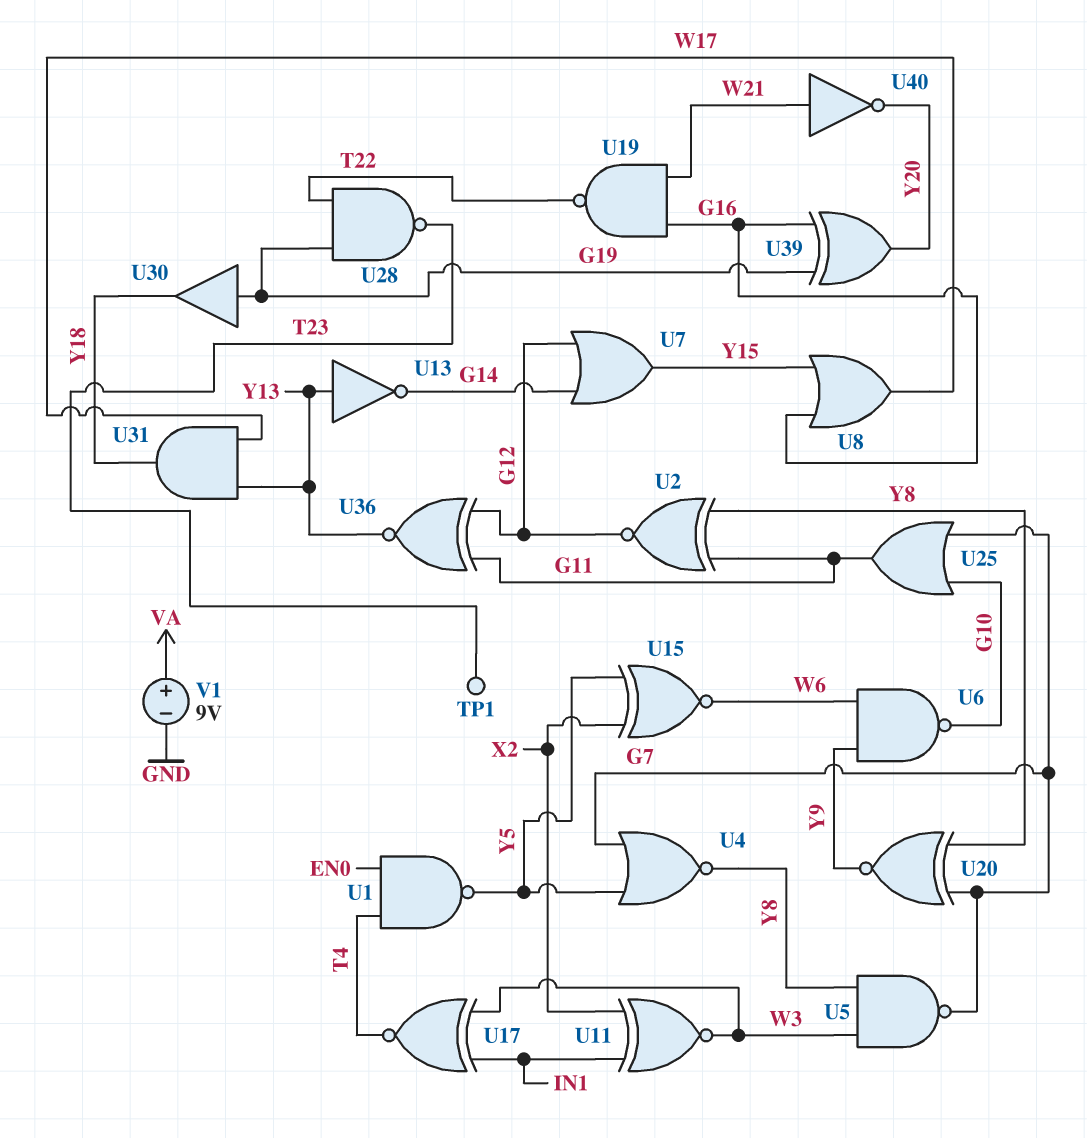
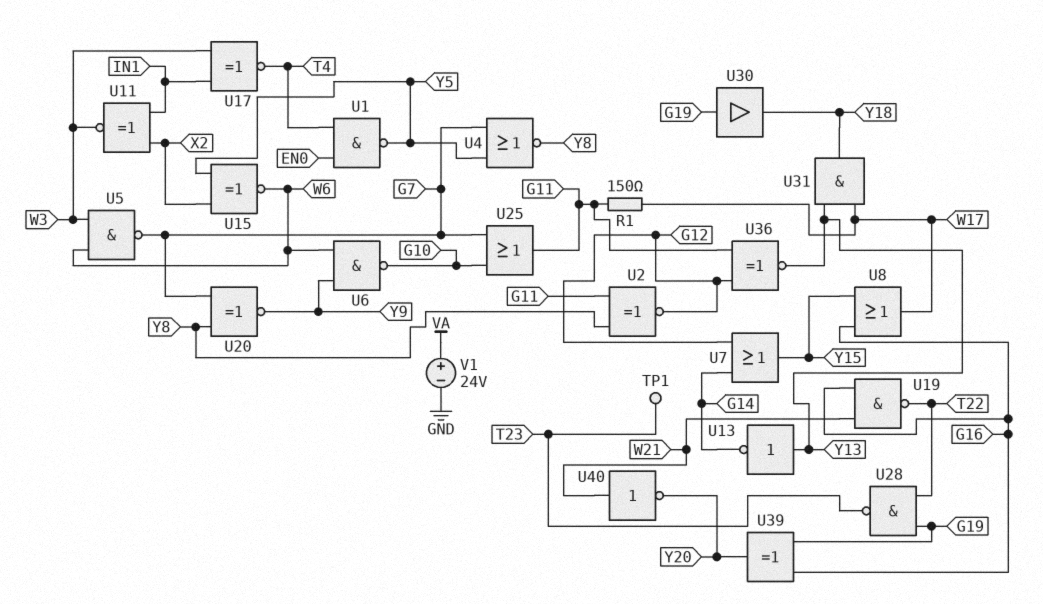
R1: none -> 150 (G11, W17)
U5: NAND (in W3, in Y8, out G7) -> NAND (in W3, in W6, out G7)
V1: 9V (plus VA, minus GND) -> 24V (plus VA, minus GND)

